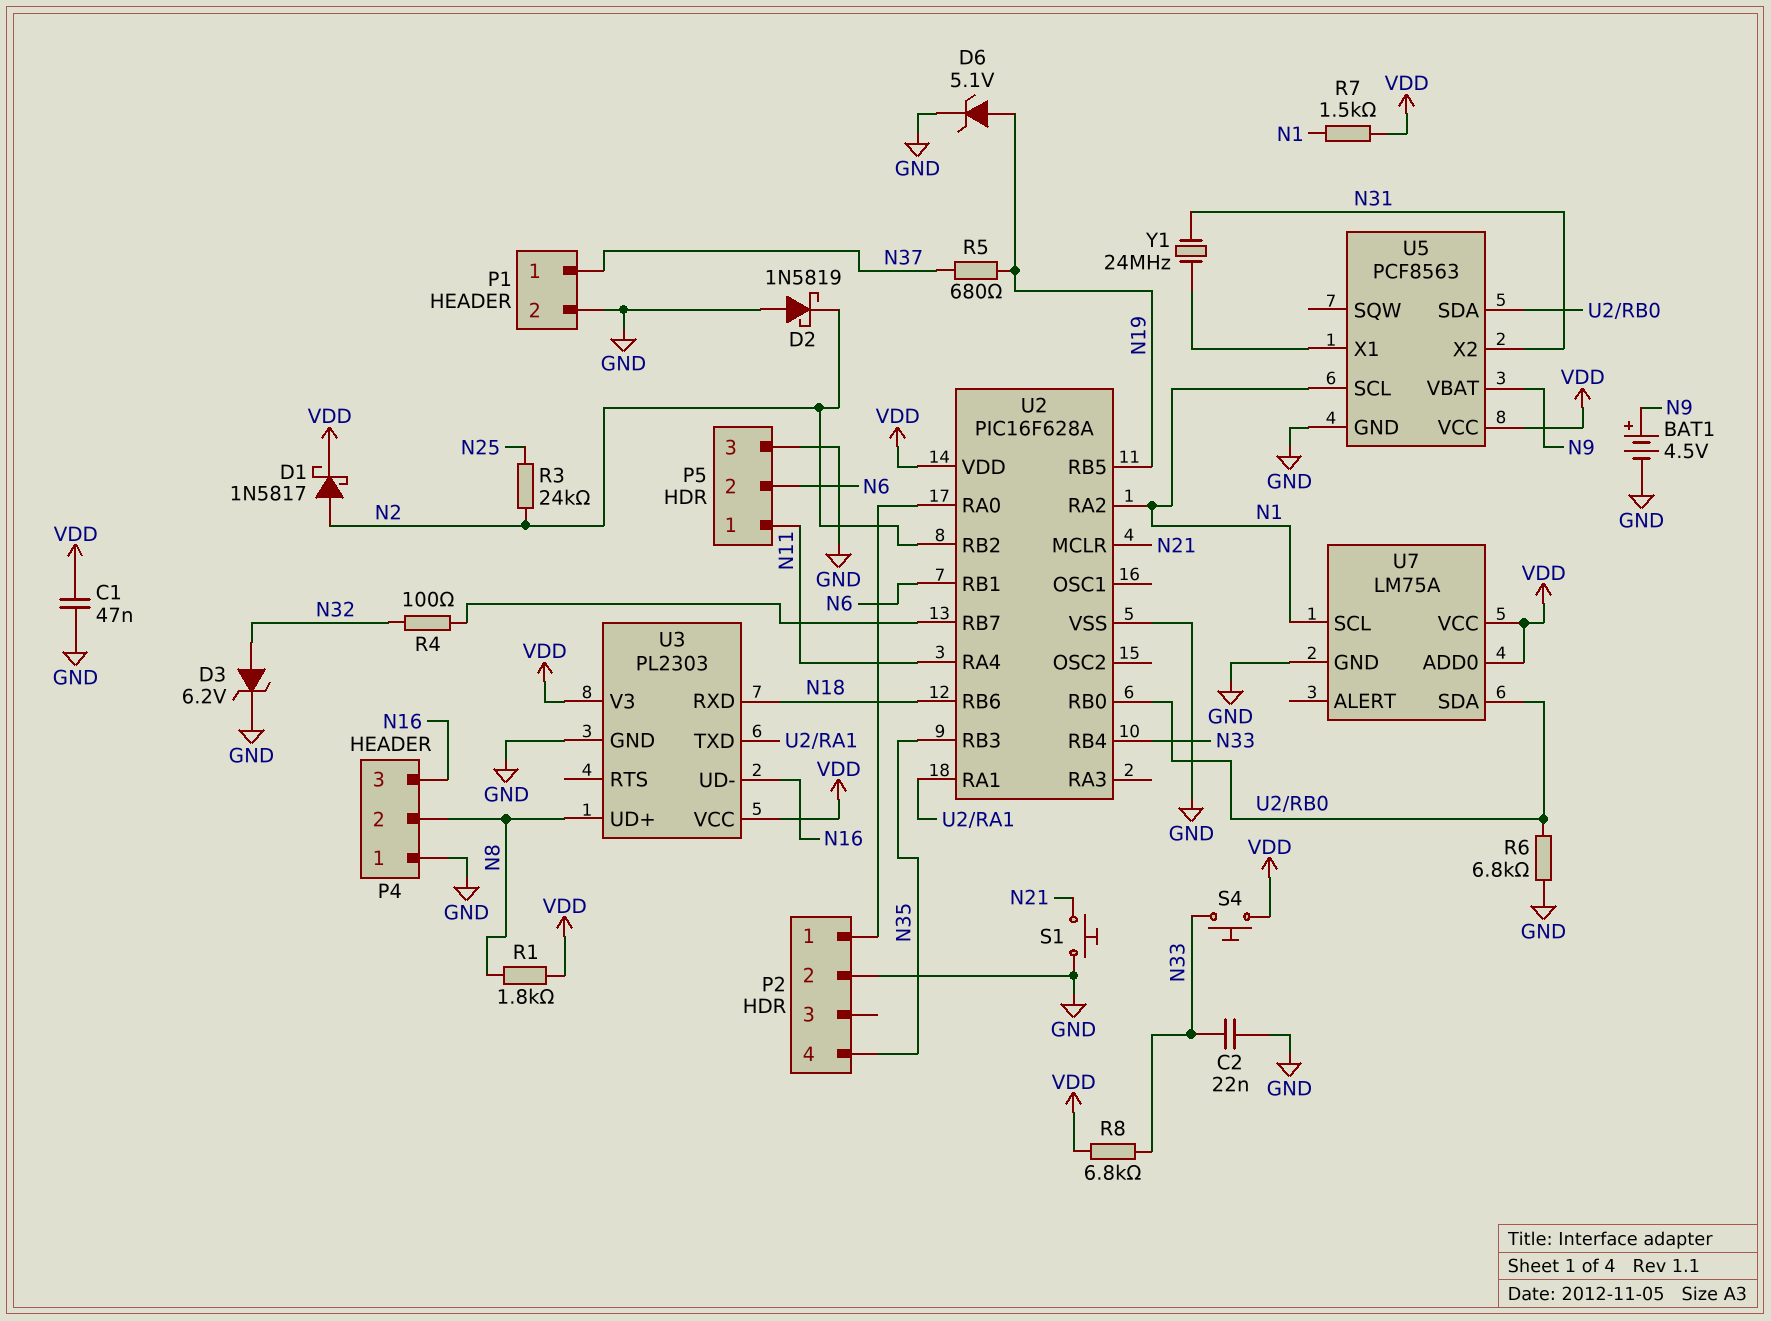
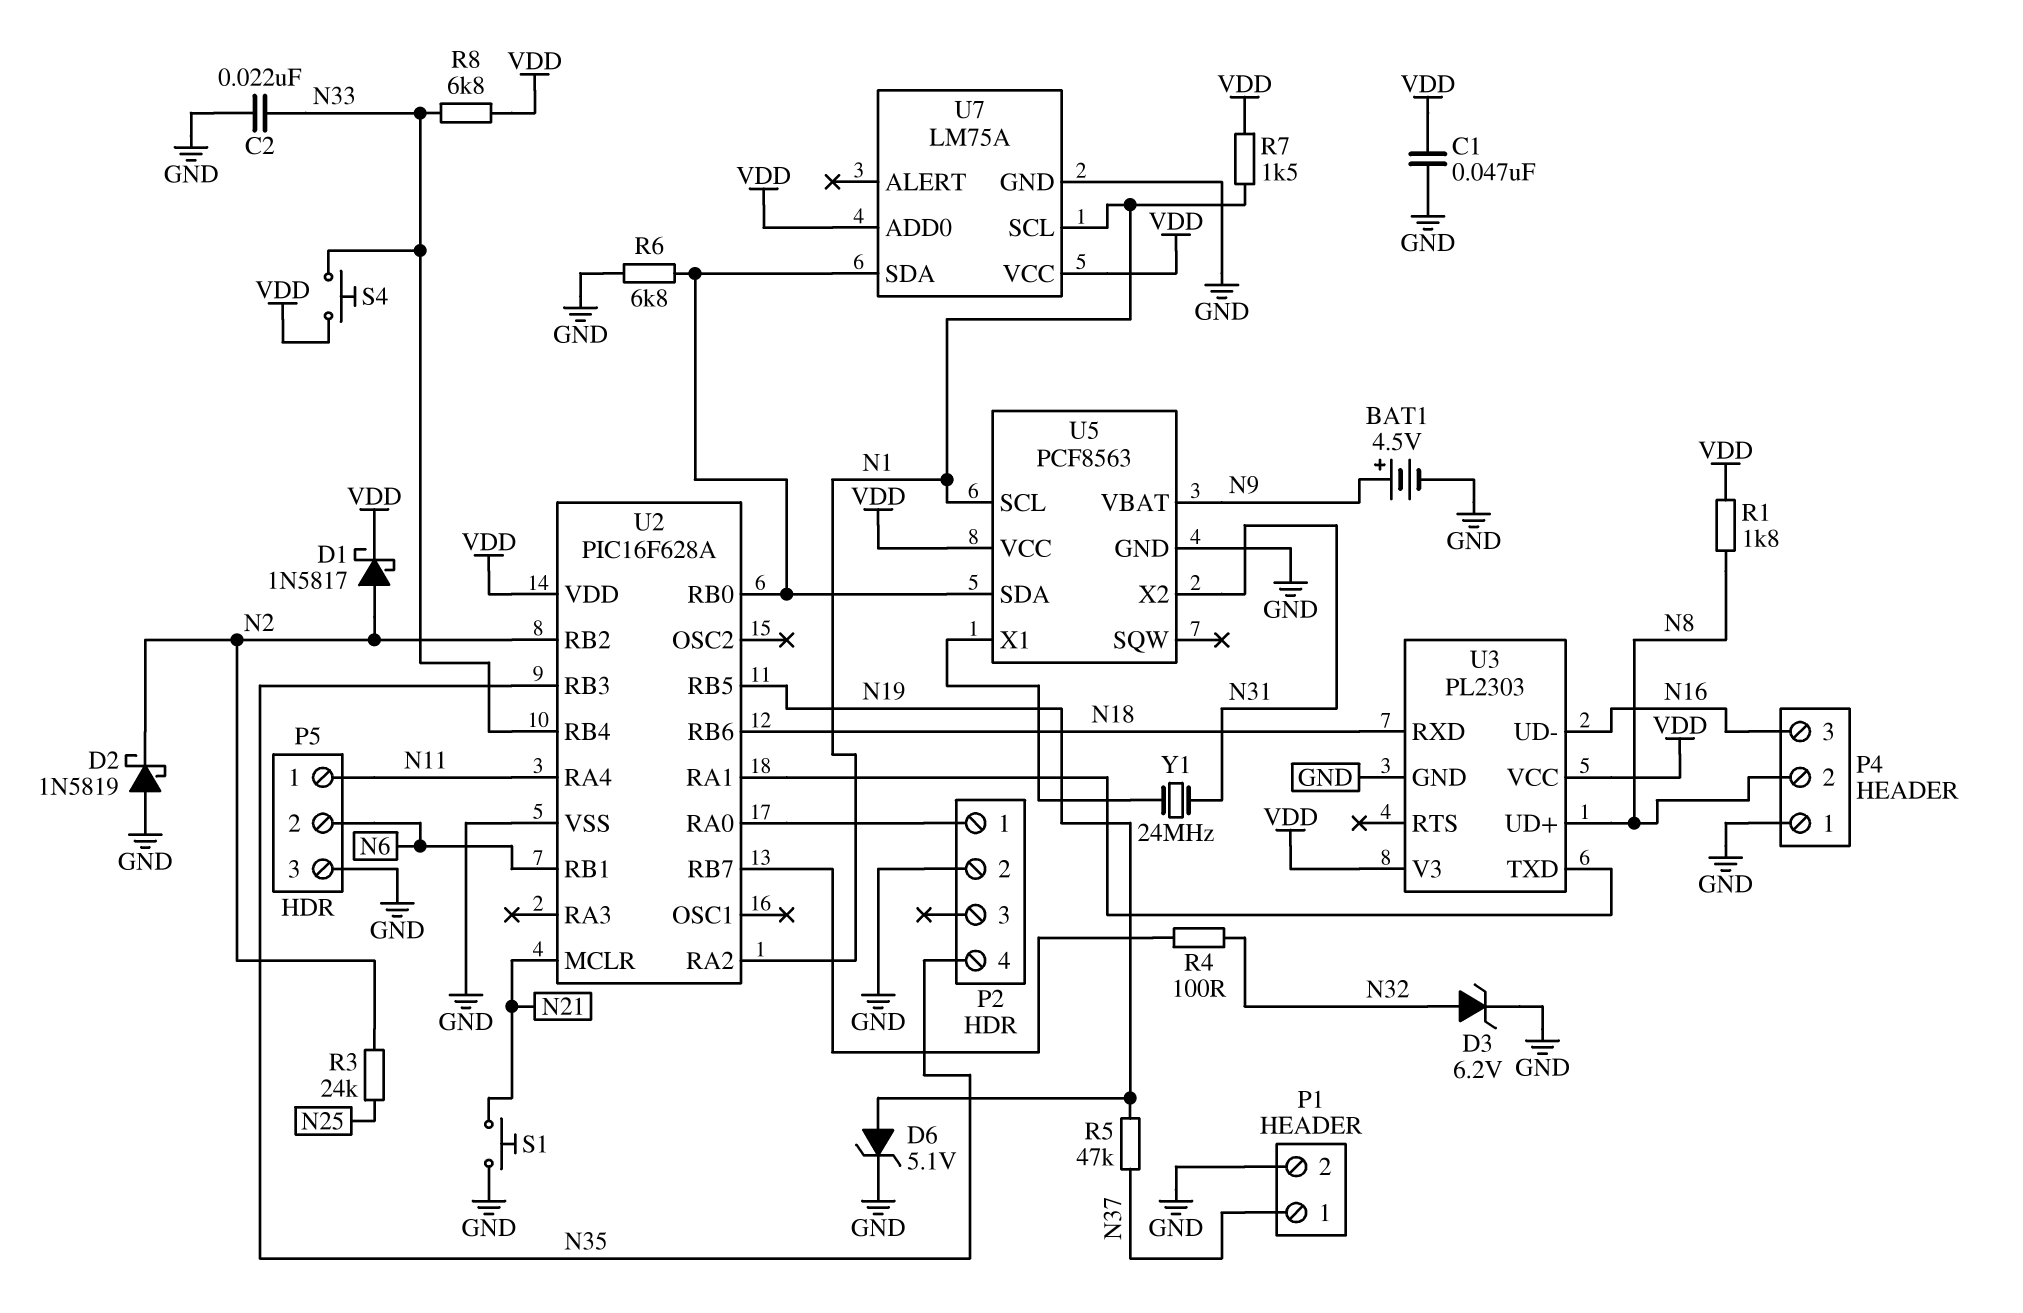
R5: 680 (N19, N37) -> 47k (N19, N37)

